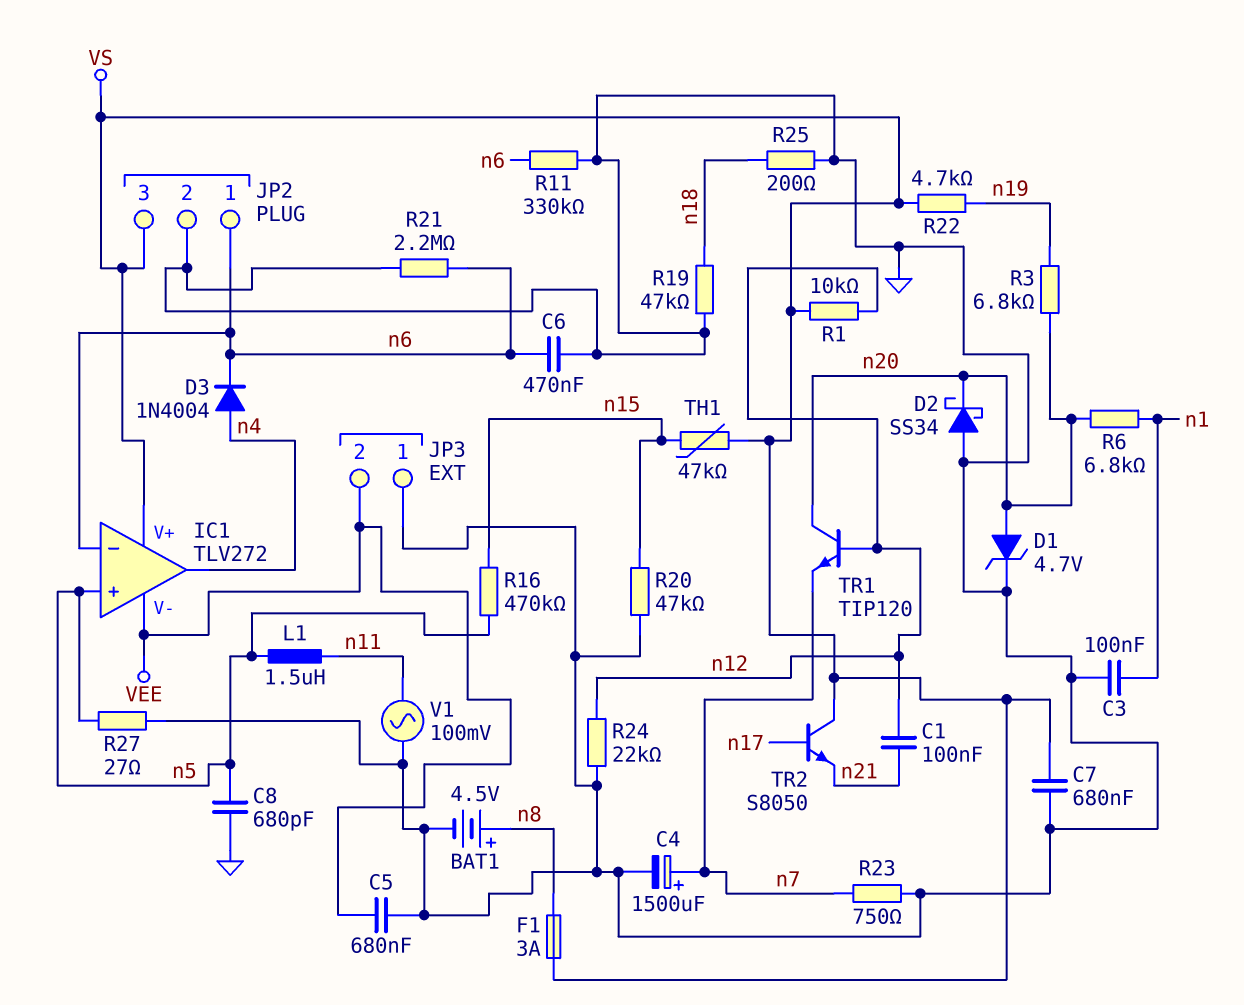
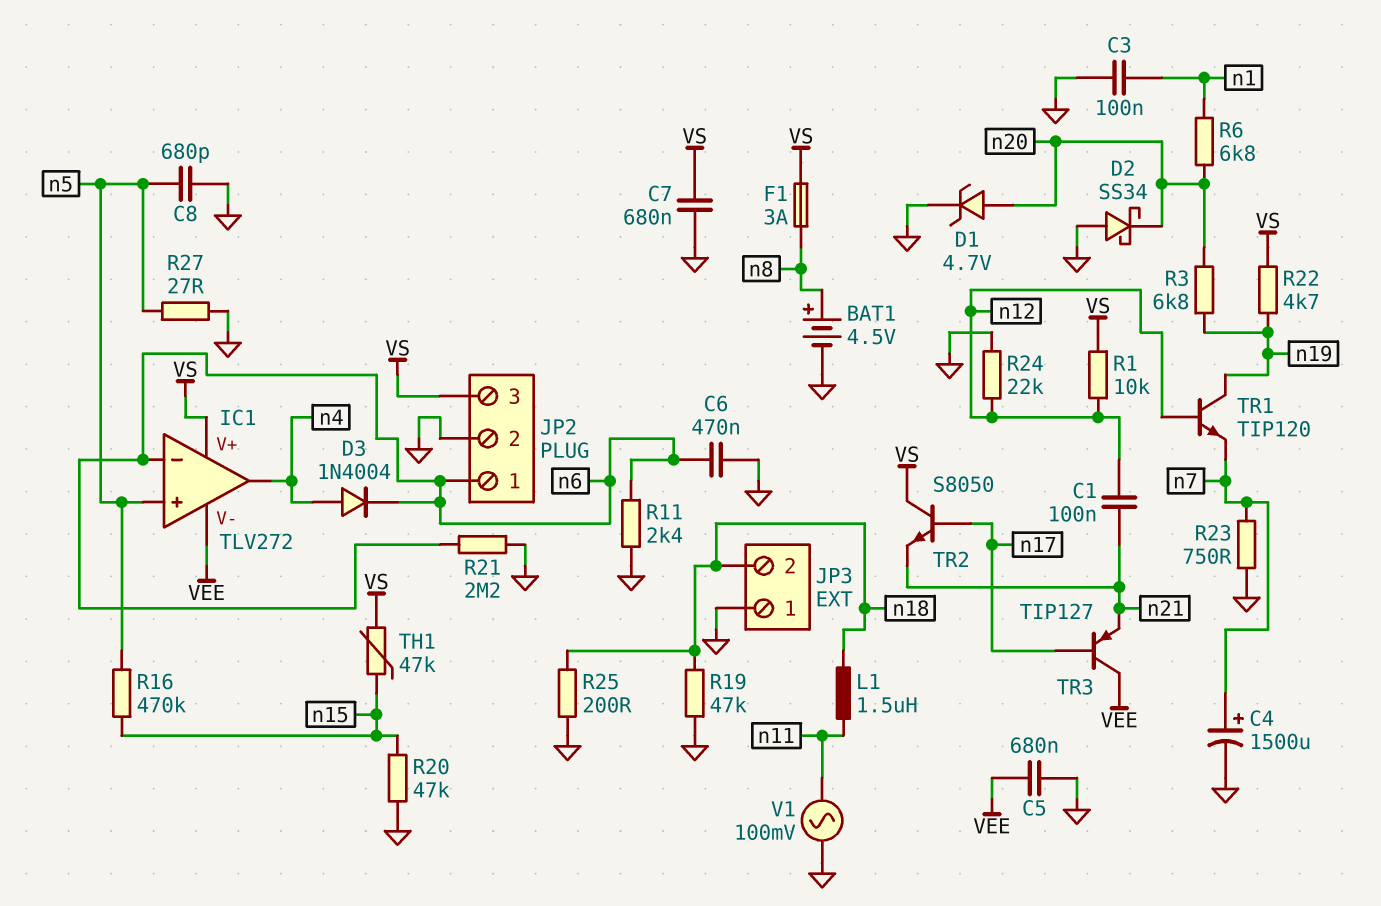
JP3 pin 2: VEE -> n18
L1: 1.5uH (n5, n11) -> 1.5uH (n11, n18)
R11: 330k (GND, n6) -> 2.4k (GND, n6)
TR1: NPN TIP120 (B n12, C n20, E n7) -> NPN TIP120 (B n12, C n19, E n7)
TR3: none -> PNP TIP127 (B n17, C VEE, E n21)

